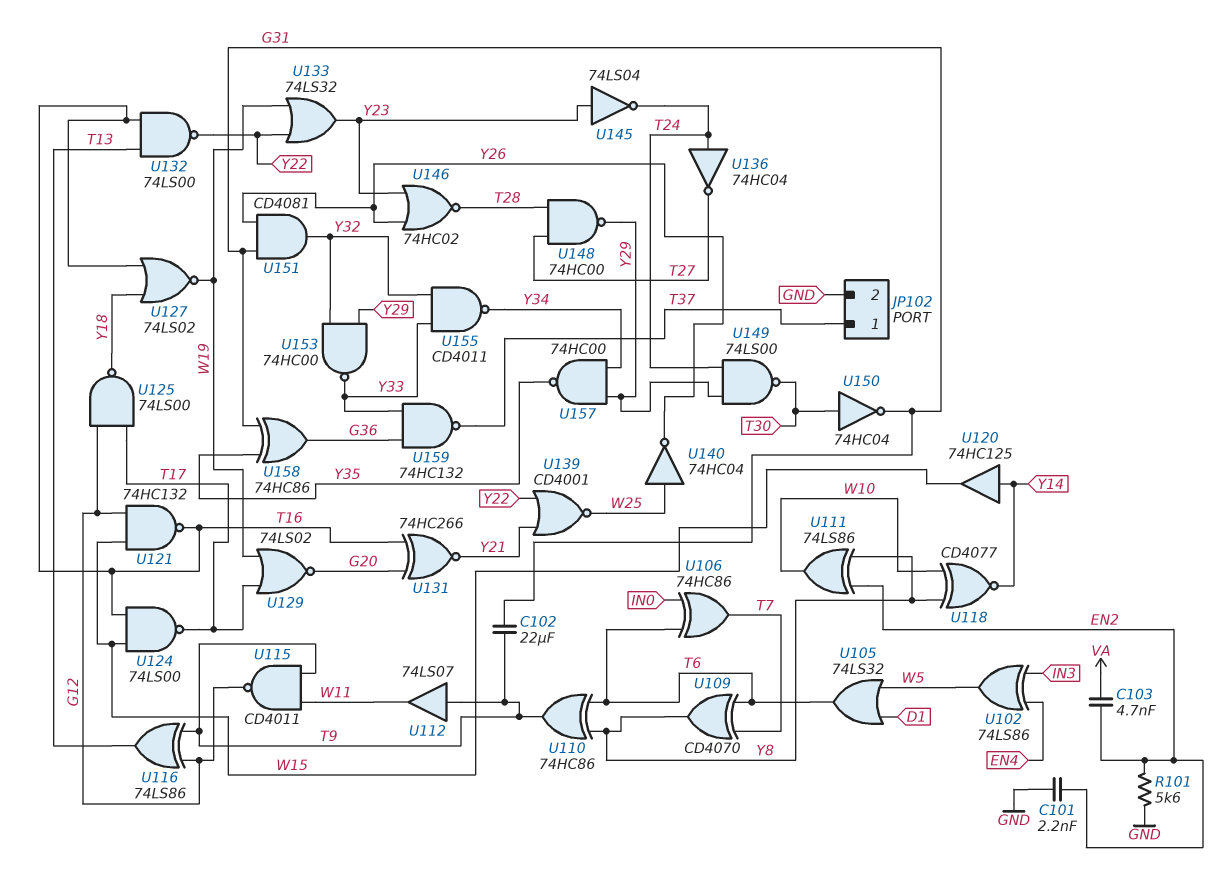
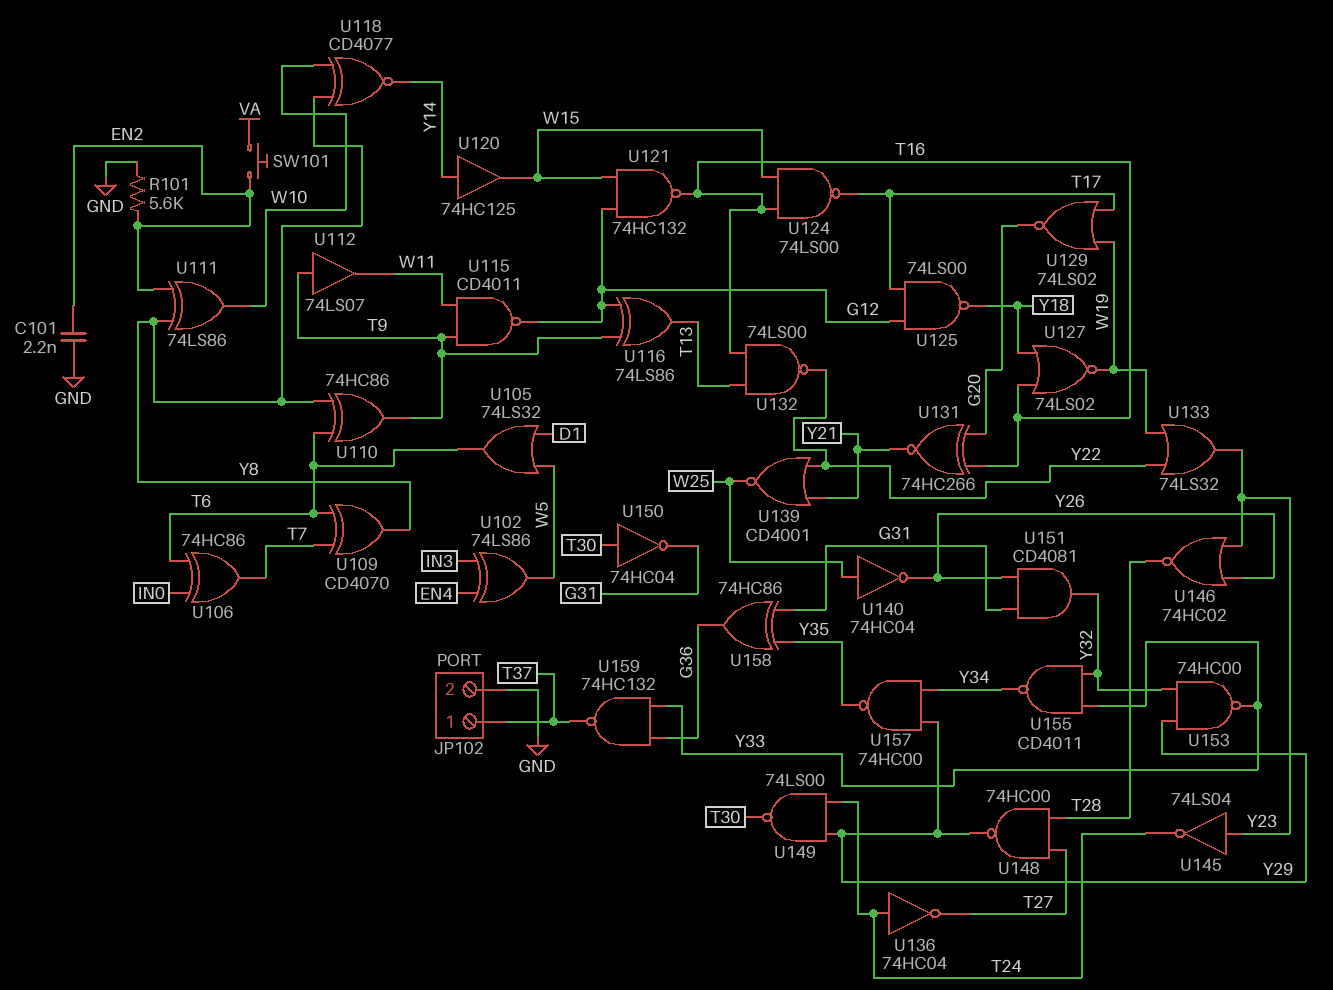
C102: 22uF (G31, T9) -> none
C103: 4.7nF (EN2, VA) -> none
SW101: none -> button (EN2, VA)

